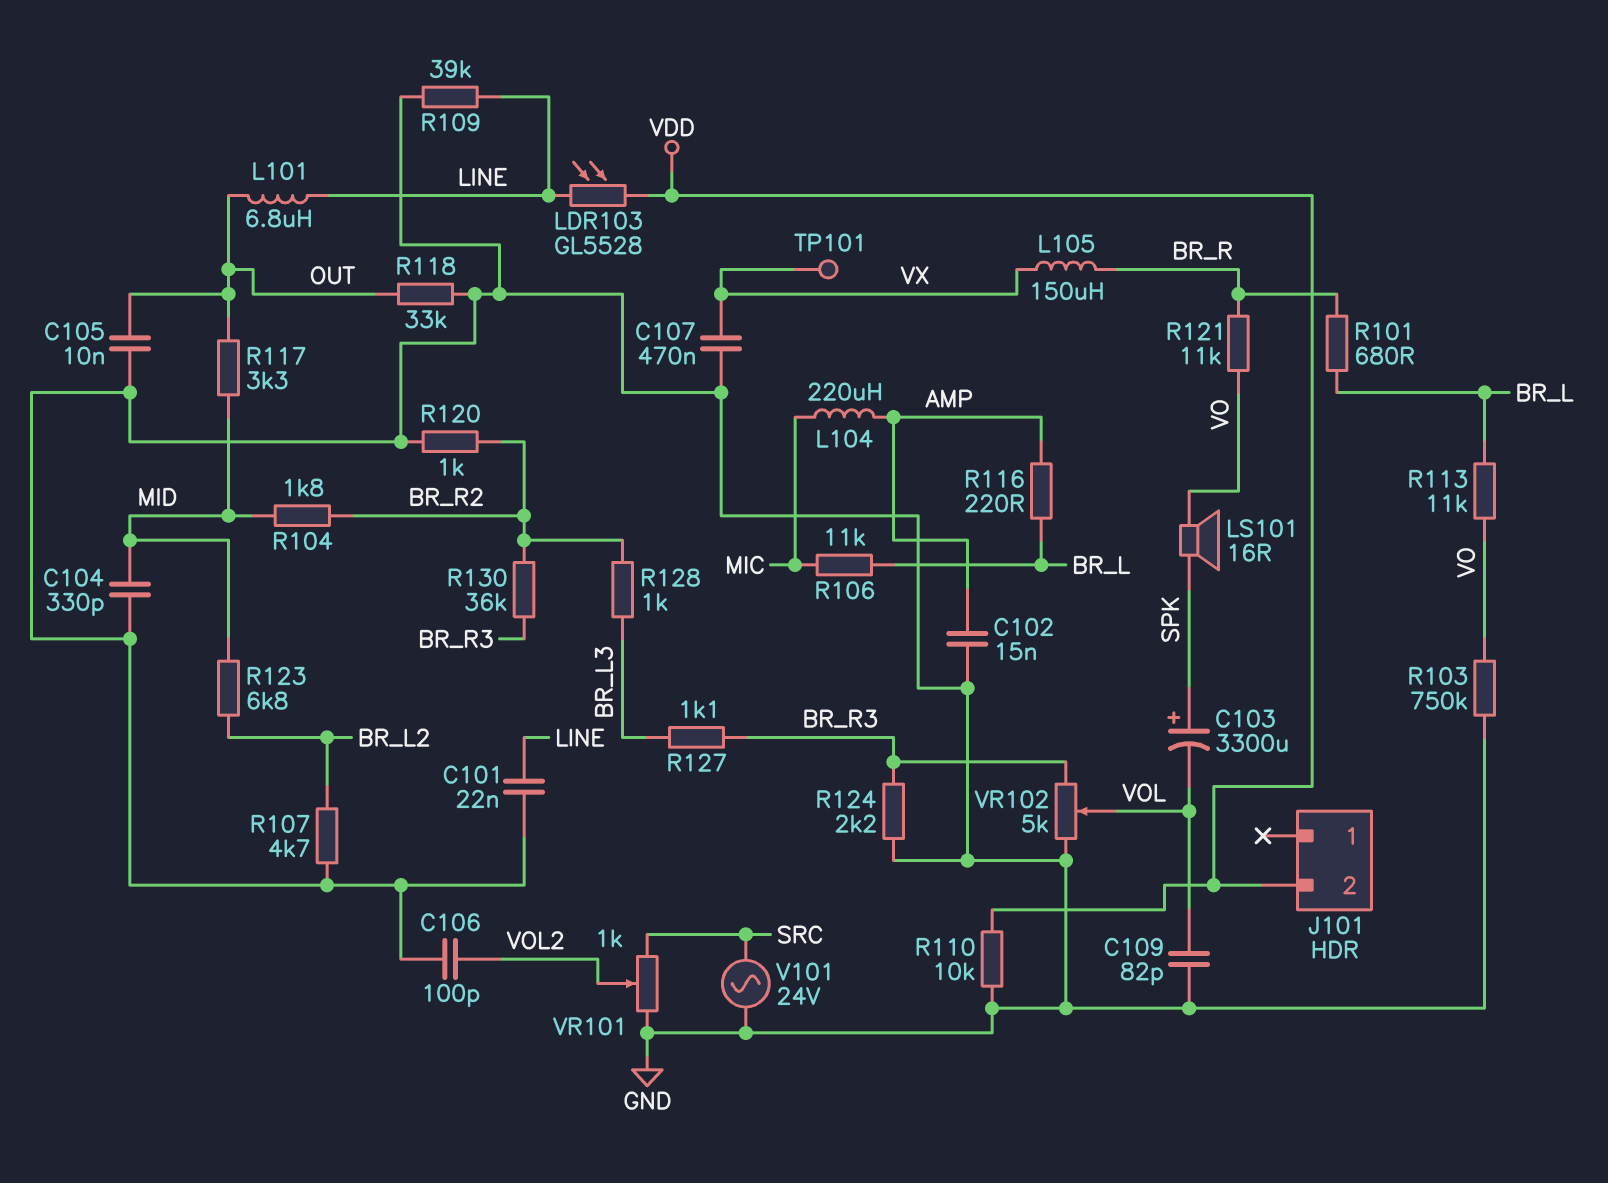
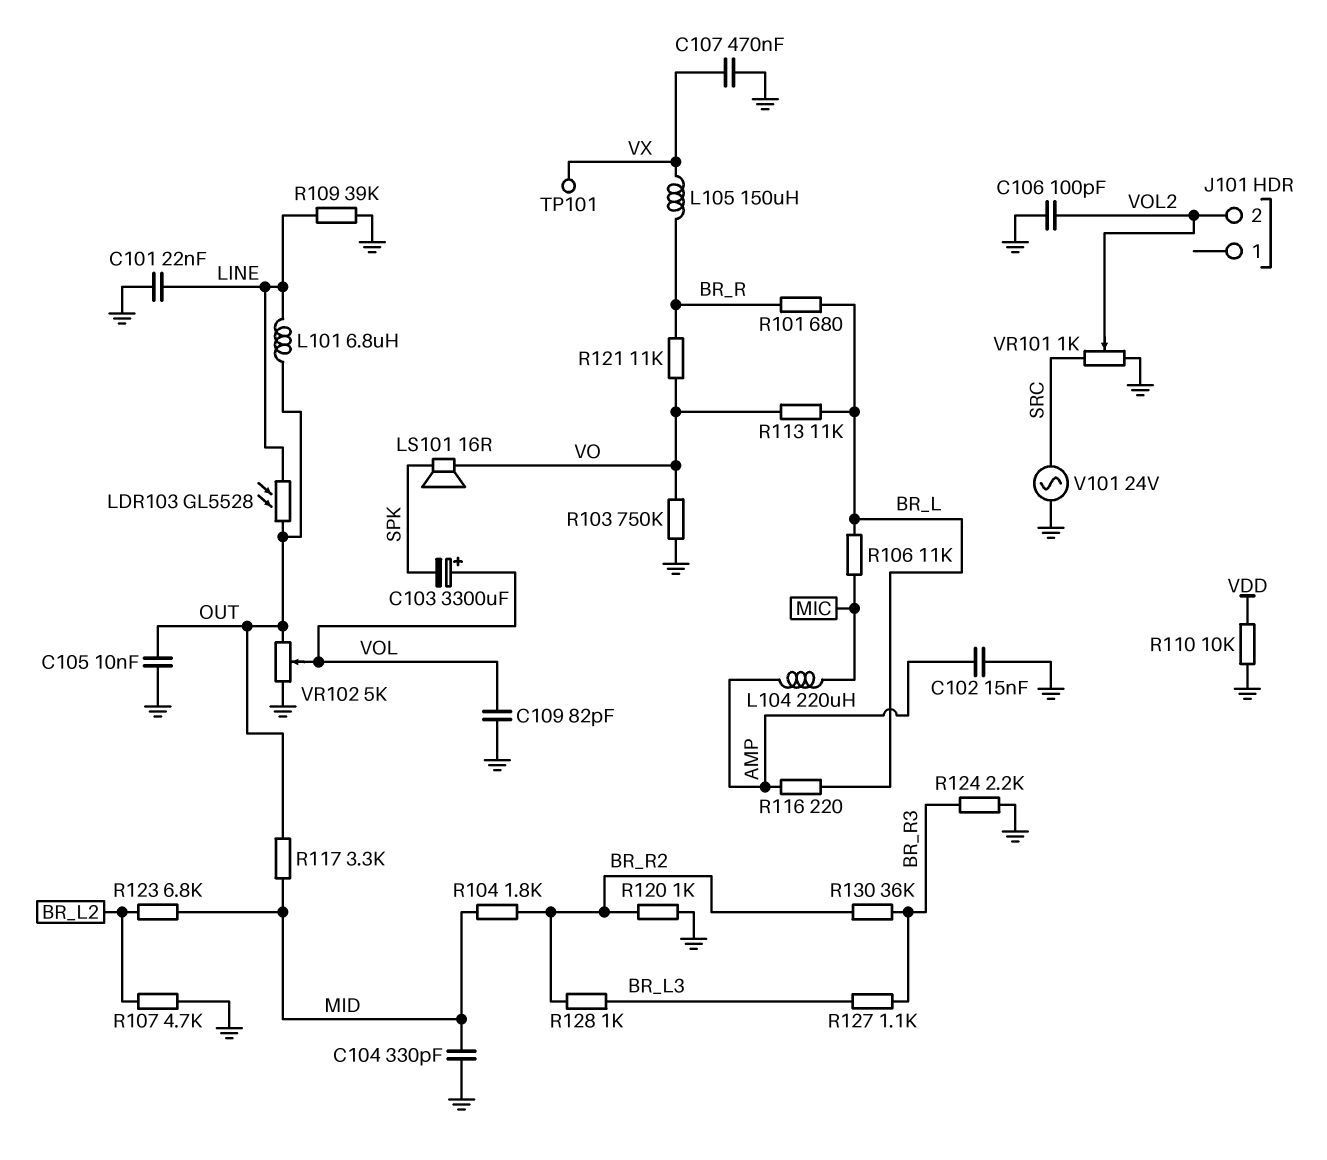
C103: 3300uF (plus SPK, minus VOL) -> 3300uF (plus VOL, minus SPK)
J101 pin 2: VDD -> VOL2
LDR103: GL5528 (LINE, VDD) -> GL5528 (LINE, OUT)
R118: 33k (GND, OUT) -> none
VR102: 5k (BR_R3, GND, wiper VOL) -> 5k (GND, OUT, wiper VOL)

